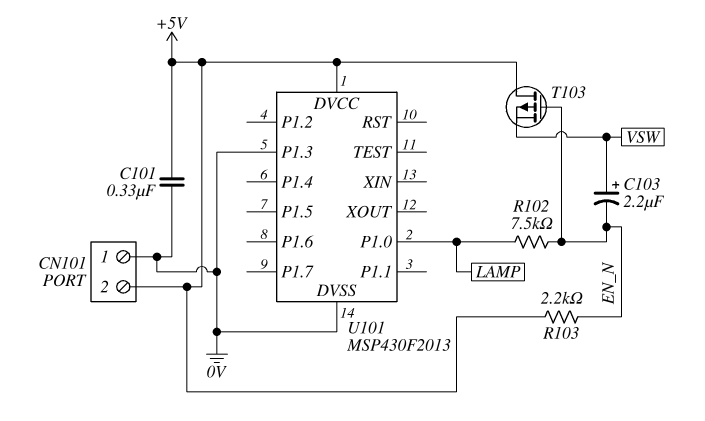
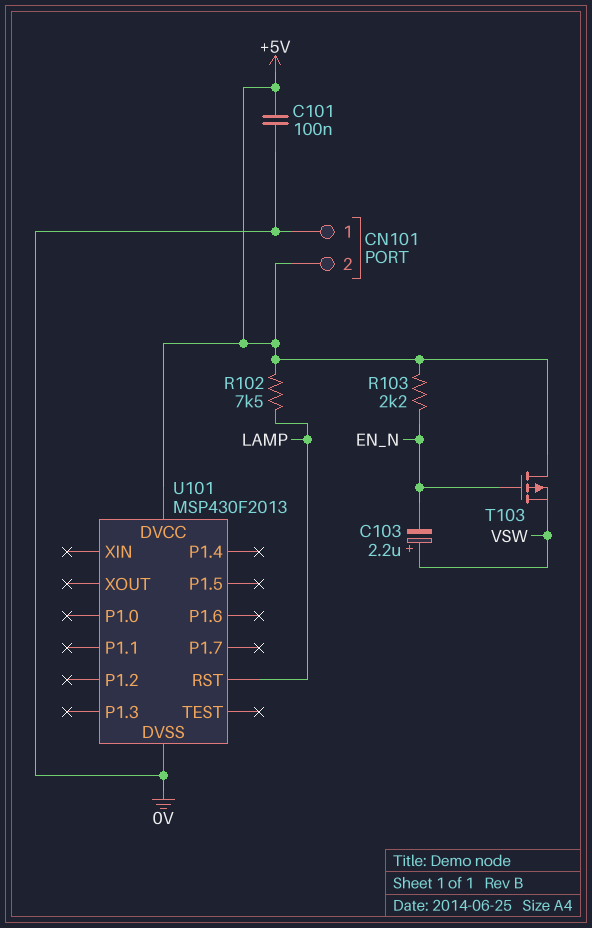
C101: 330nF (+5V, 0V) -> 100nF (+5V, 0V)
R102: 7.5k (EN_N, LAMP) -> 7.5k (+5V, LAMP)
U101 pin P1.0: LAMP -> none
U101 pin P1.3: 0V -> none
U101 pin RST: none -> LAMP

